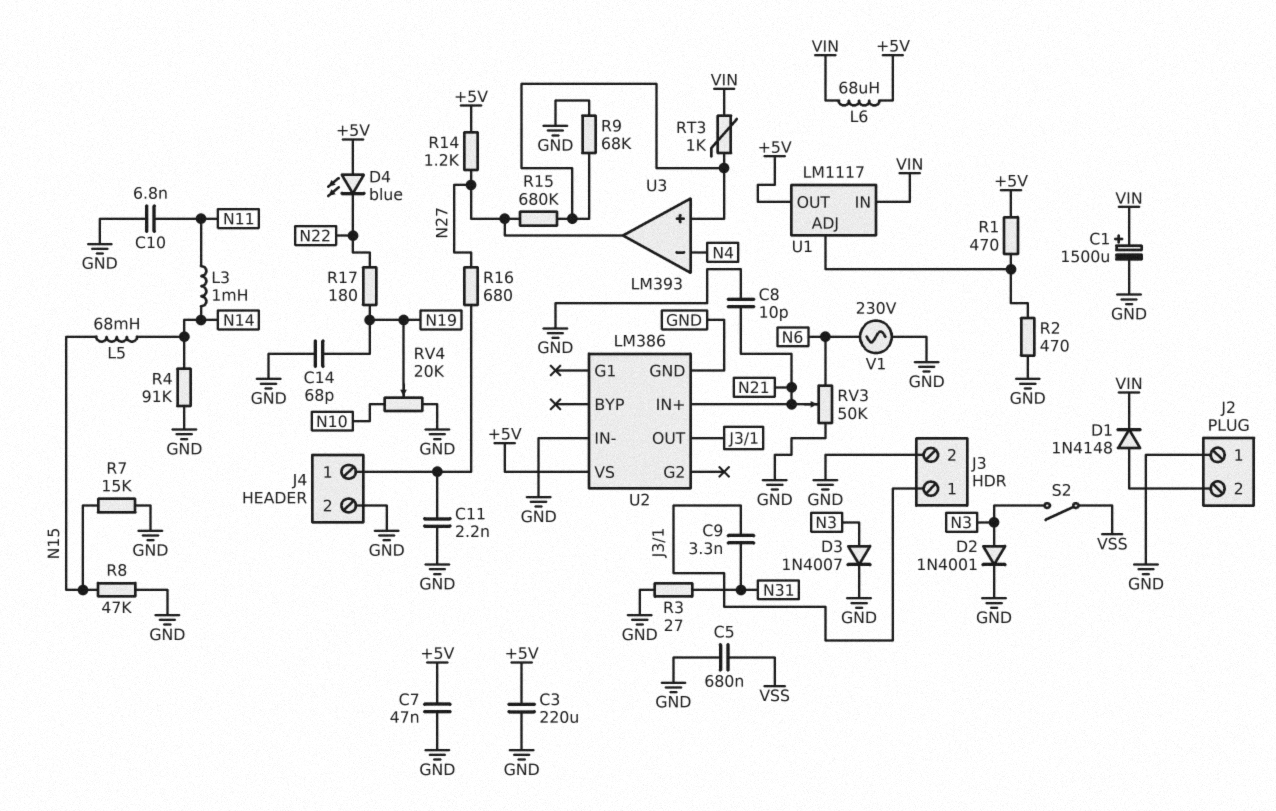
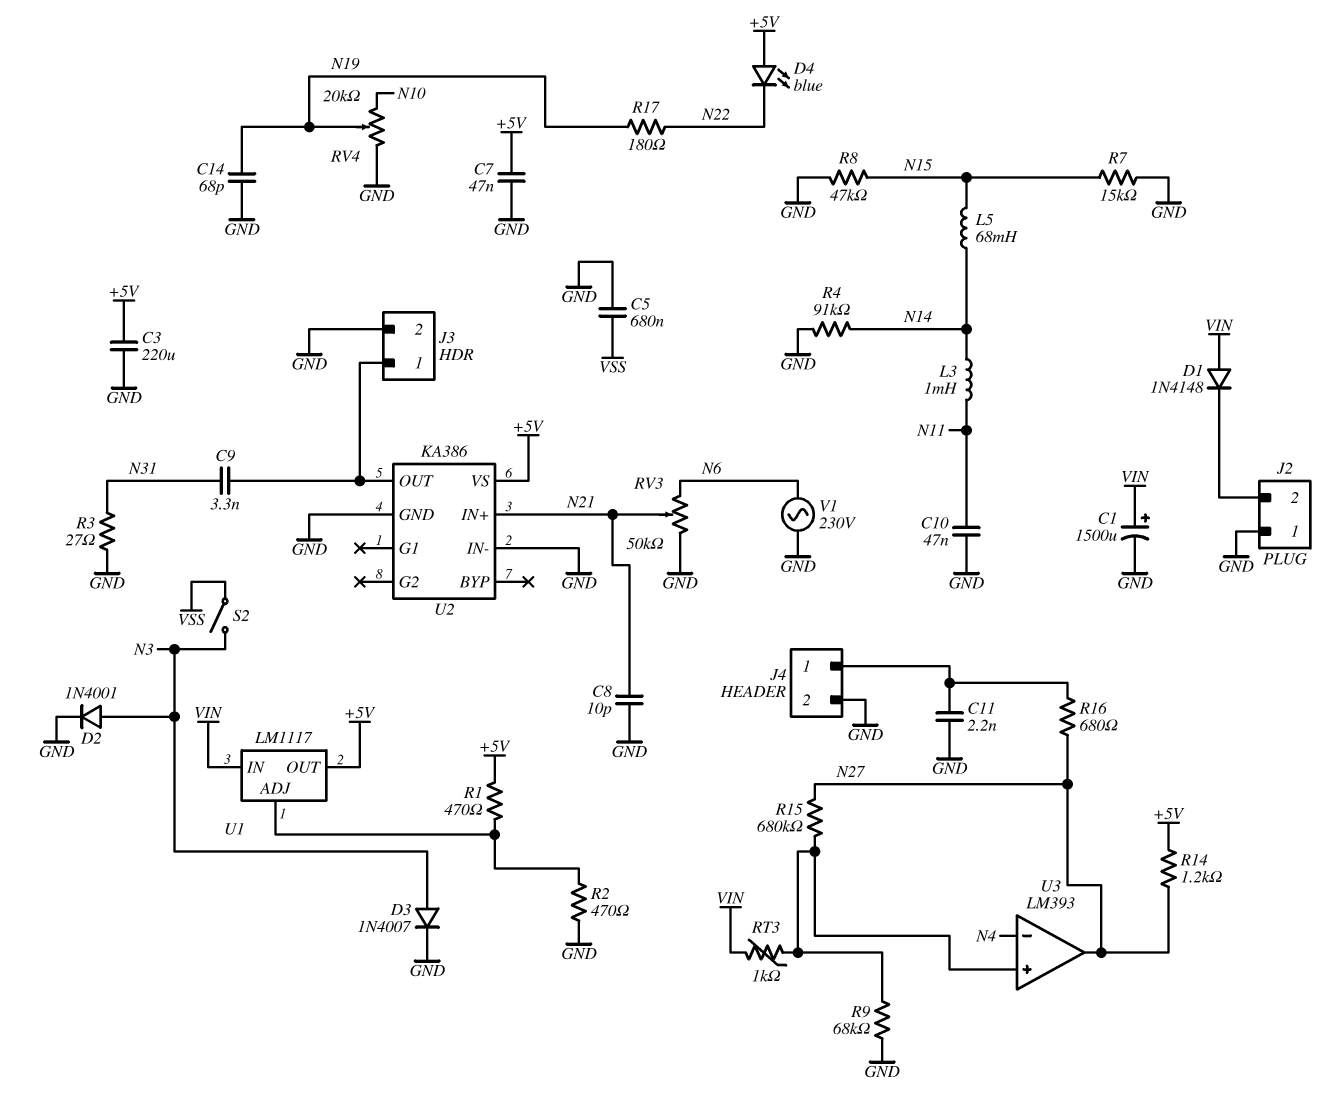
C10: 6.8nF (GND, N11) -> 47nF (GND, N11)
D1: diode 1N4148 (A J2/2, K VIN) -> diode 1N4148 (A VIN, K J2/2)
L6: 68uH (+5V, VIN) -> none
U2: LM386 -> KA386

